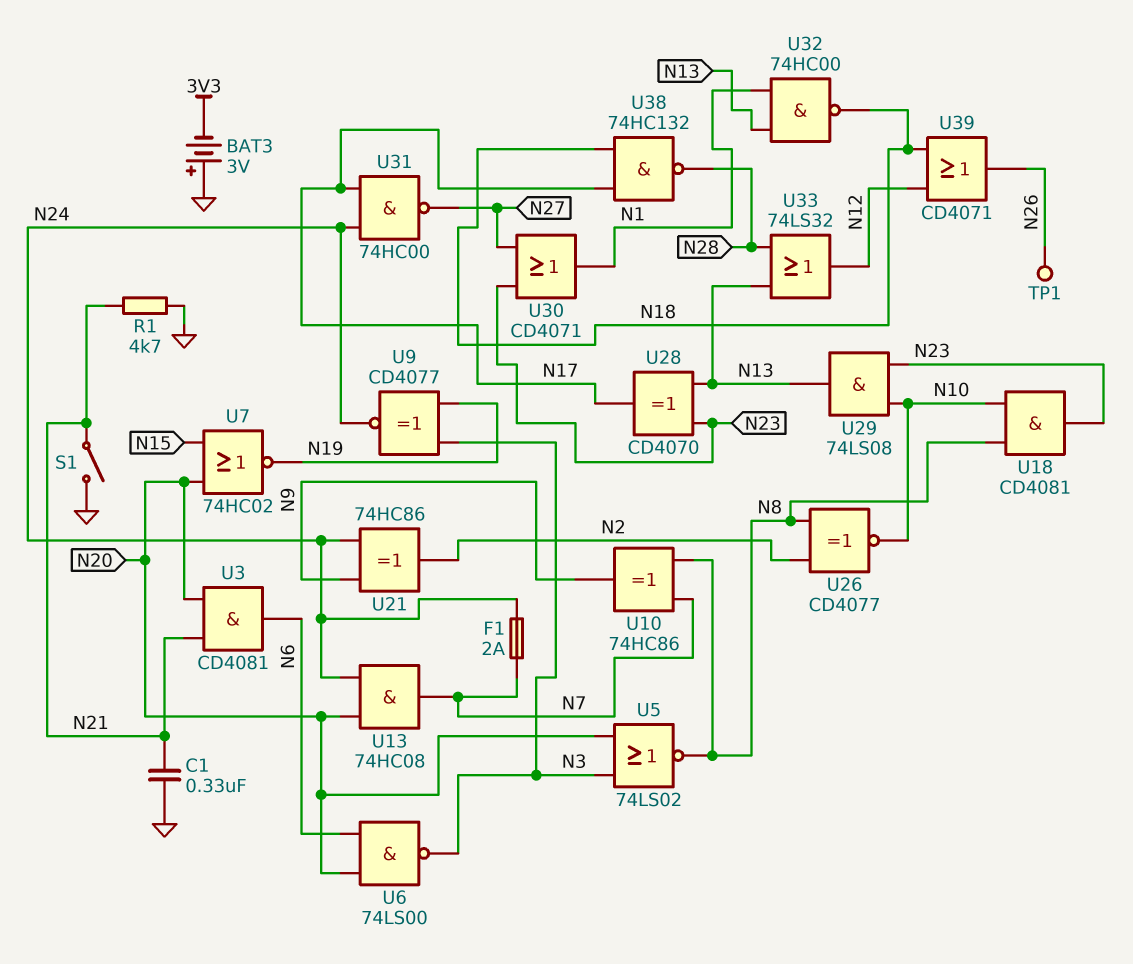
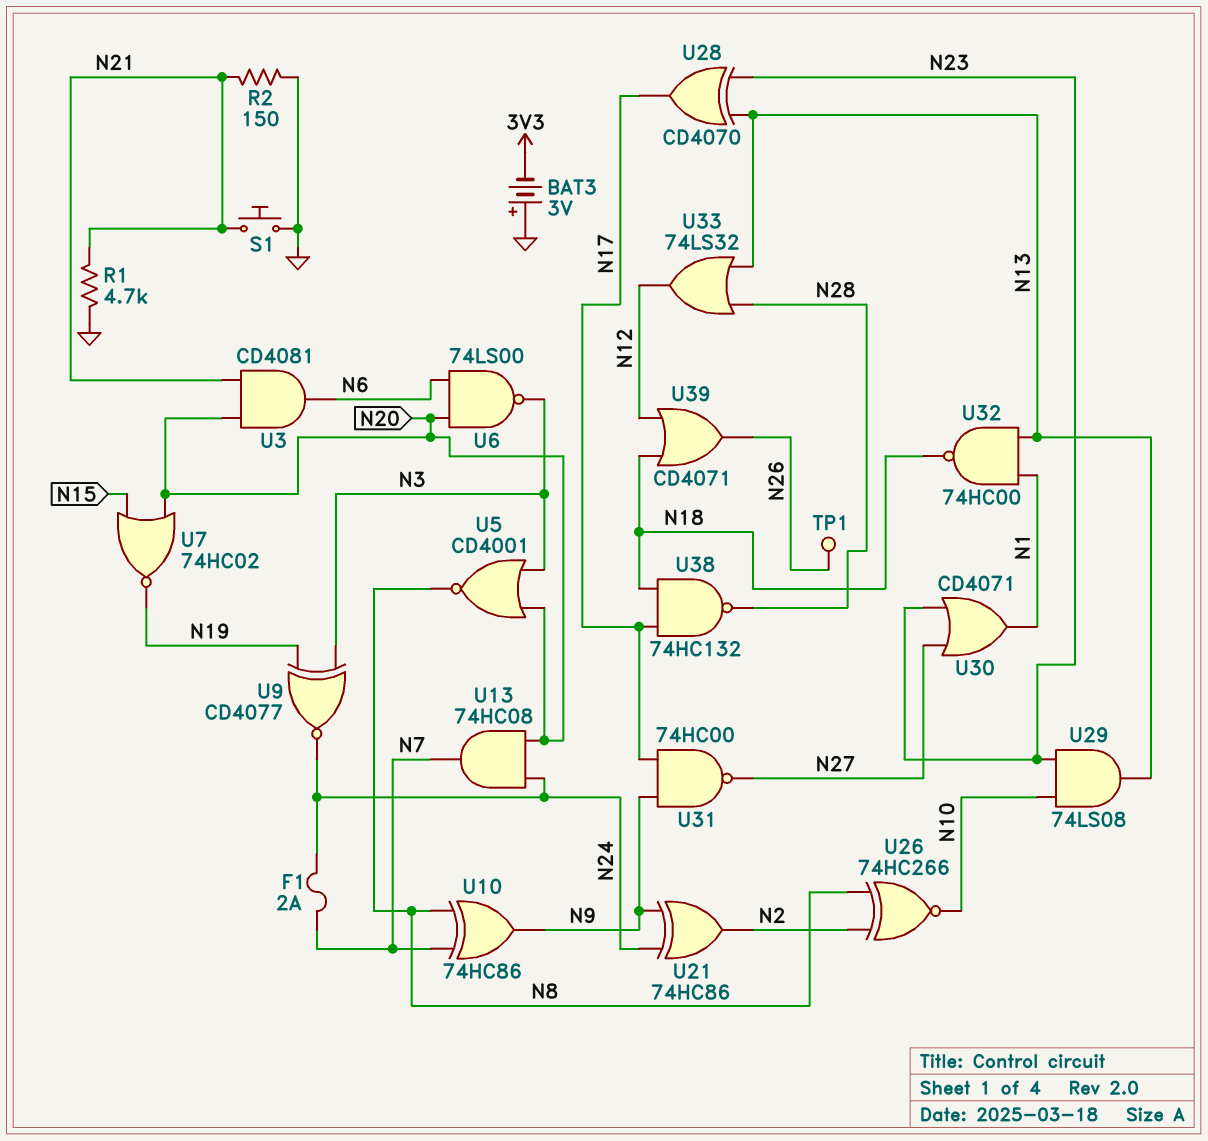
C1: 330nF (GND, N21) -> none
R2: none -> 150 (GND, N21)
S1: switch (GND, N21) -> button (GND, N21)
U5: NOR 74LS02 (in N3, in N20, out N8) -> NOR CD4001 (in N3, in N20, out N8)
U18: AND CD4081 (in N8, in N10, out N23) -> none
U26: XNOR CD4077 (in N2, in N8, out N10) -> XNOR 74HC266 (in N2, in N8, out N10)
U31: NAND 74HC00 (in N17, in N24, out N27) -> NAND 74HC00 (in N9, in N17, out N27)

